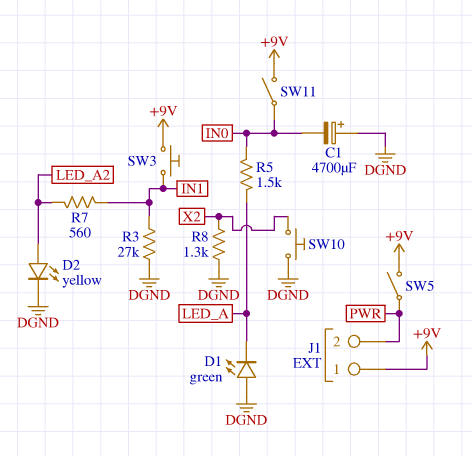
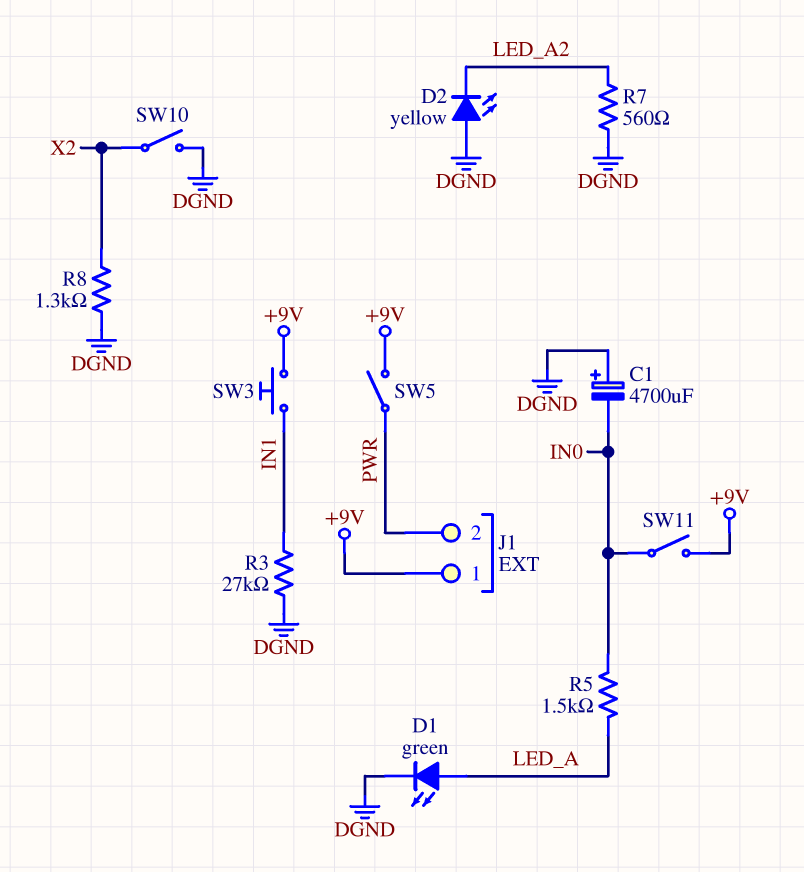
D1: LED green (A DGND, K LED_A) -> LED green (A LED_A, K DGND)
D2: LED yellow (A LED_A2, K DGND) -> LED yellow (A DGND, K LED_A2)
R7: 560 (IN1, LED_A2) -> 560 (DGND, LED_A2)
SW10: button (DGND, X2) -> switch (DGND, X2)

